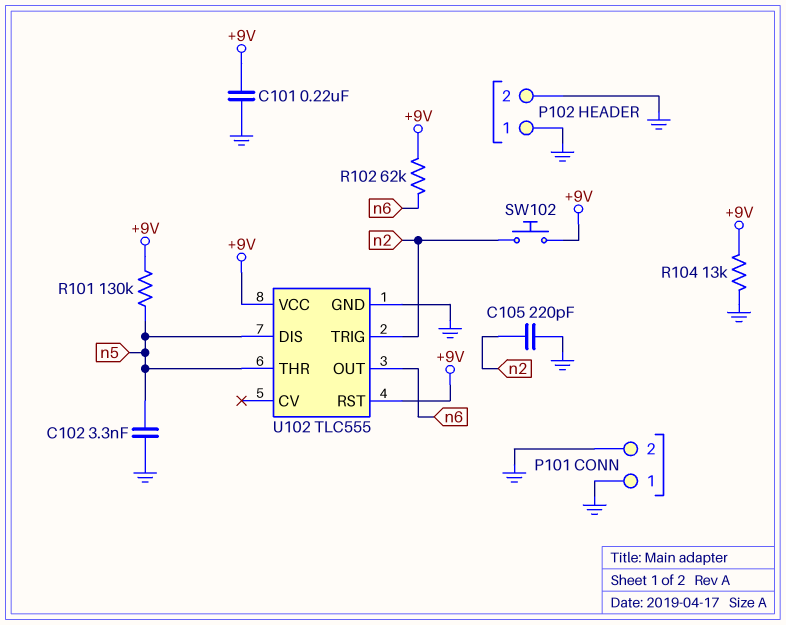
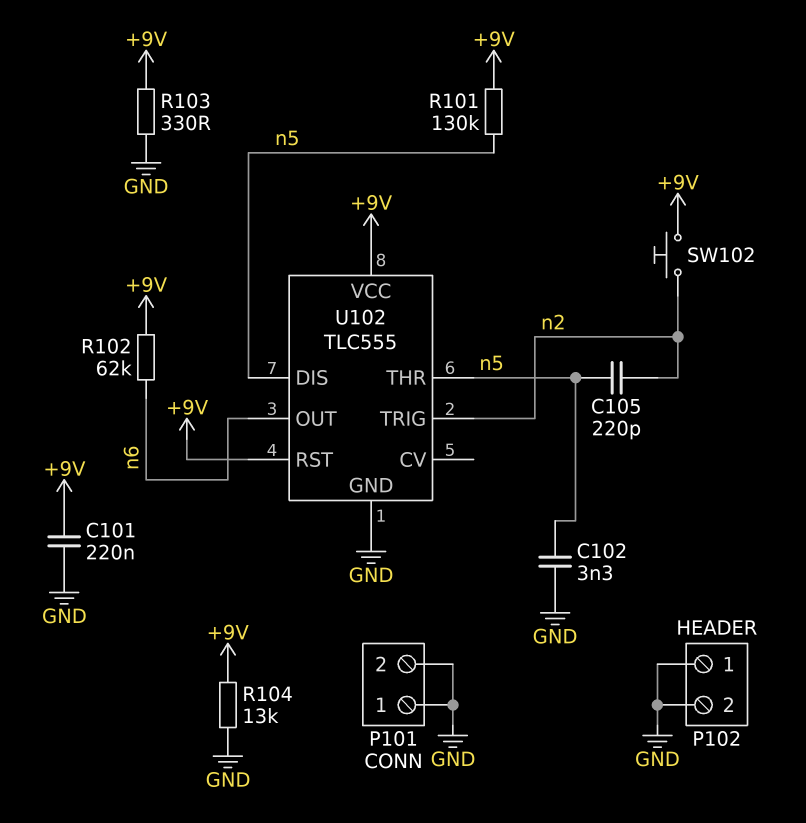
C105: 220pF (GND, n2) -> 220pF (n2, n5)
R103: none -> 330 (+9V, GND)

